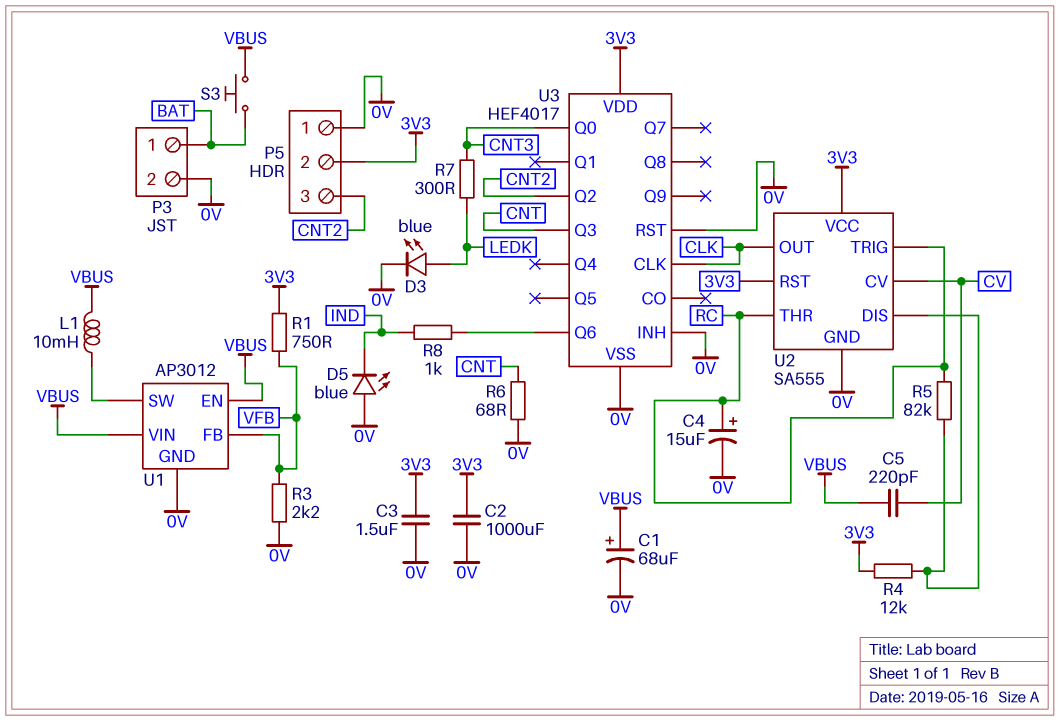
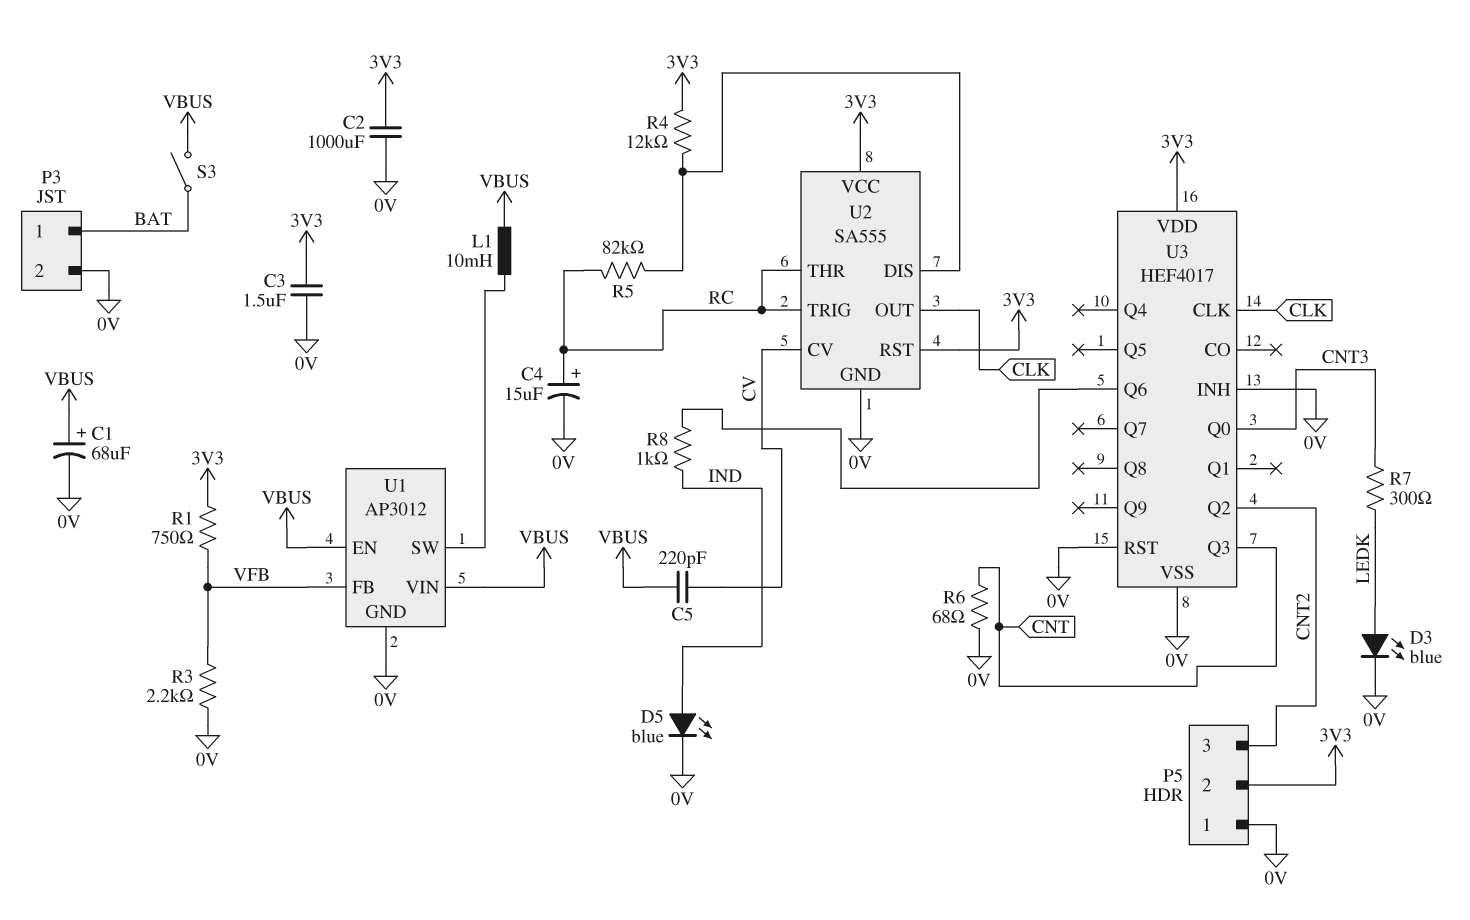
D5: LED blue (A 0V, K IND) -> LED blue (A IND, K 0V)
S3: button (BAT, VBUS) -> switch (BAT, VBUS)

